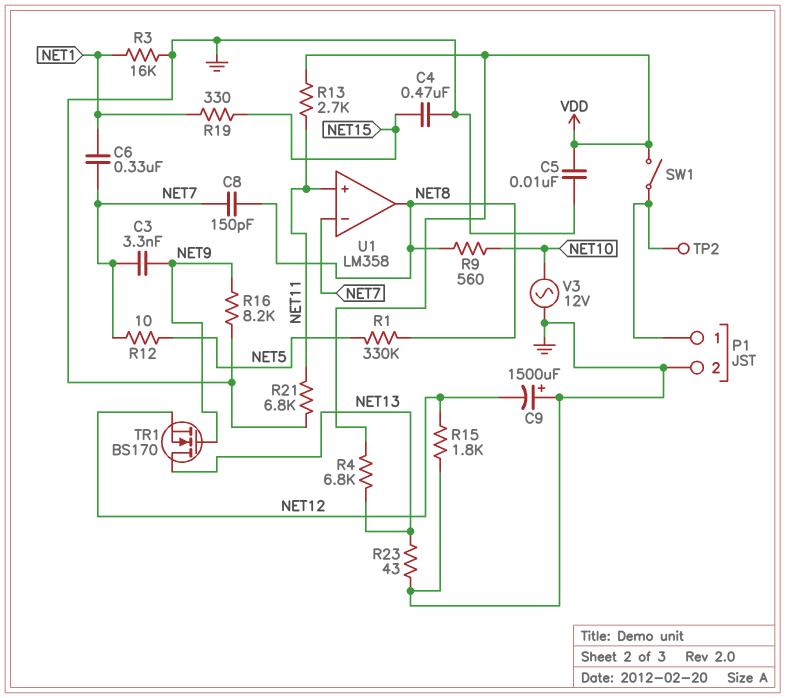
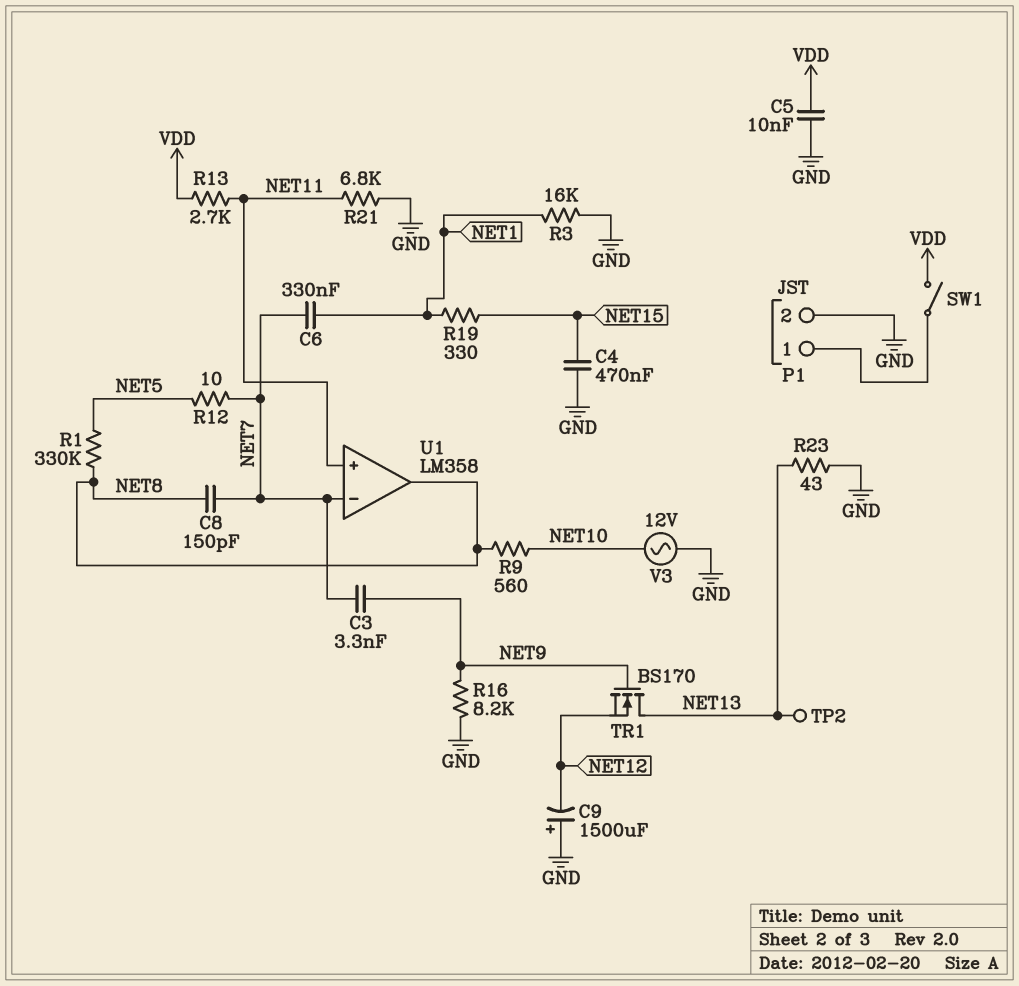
R4: 6.8k (NET13, VDD) -> none
R15: 1.8k (GND, NET12) -> none
TP2: test point (P1/1) -> test point (NET13)

